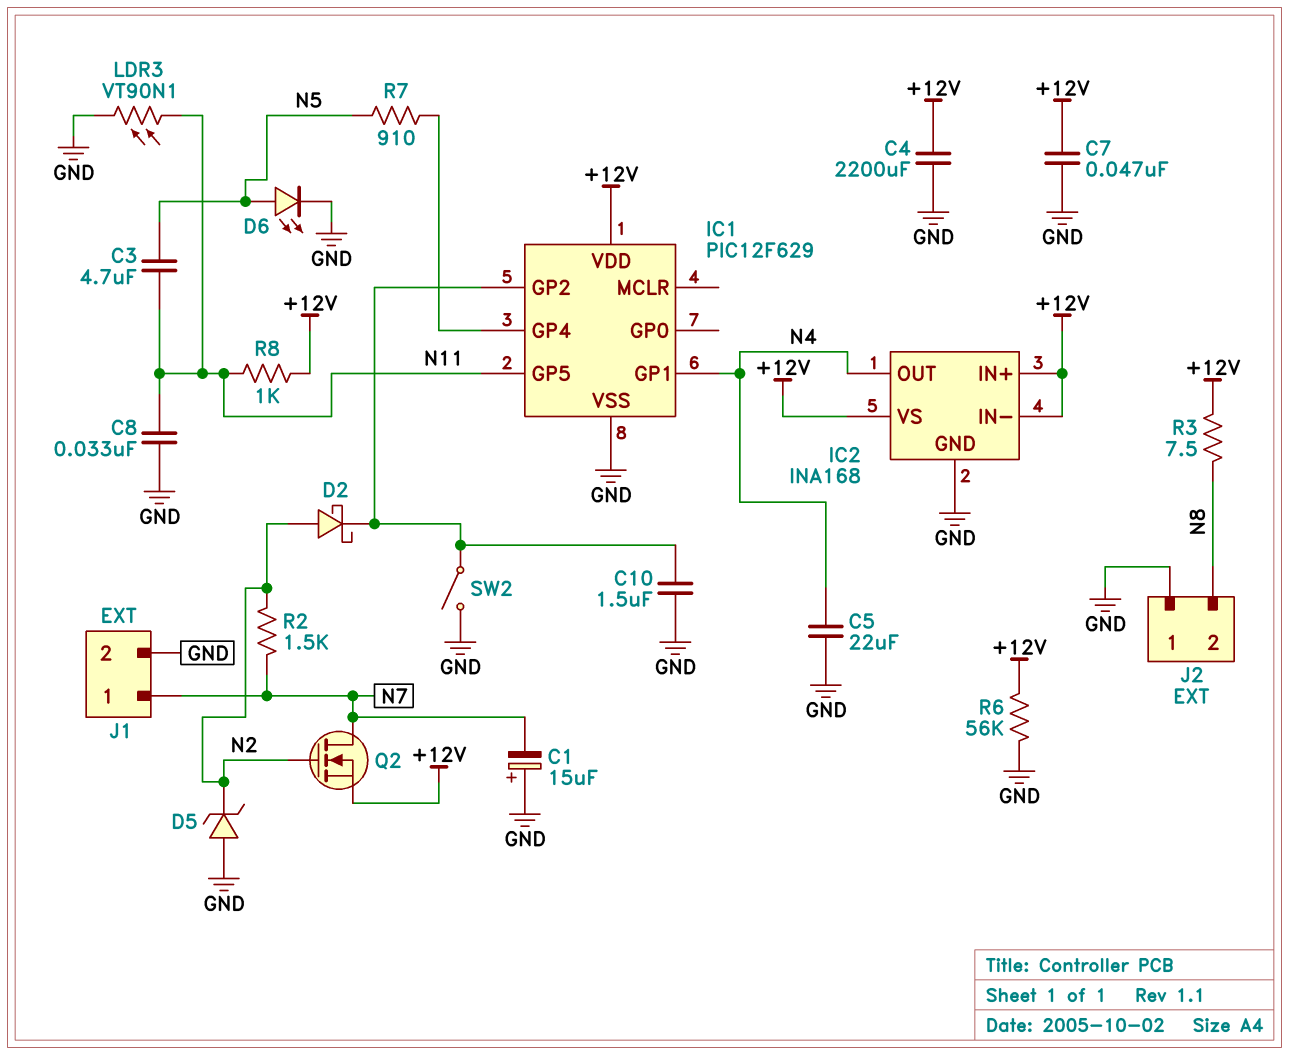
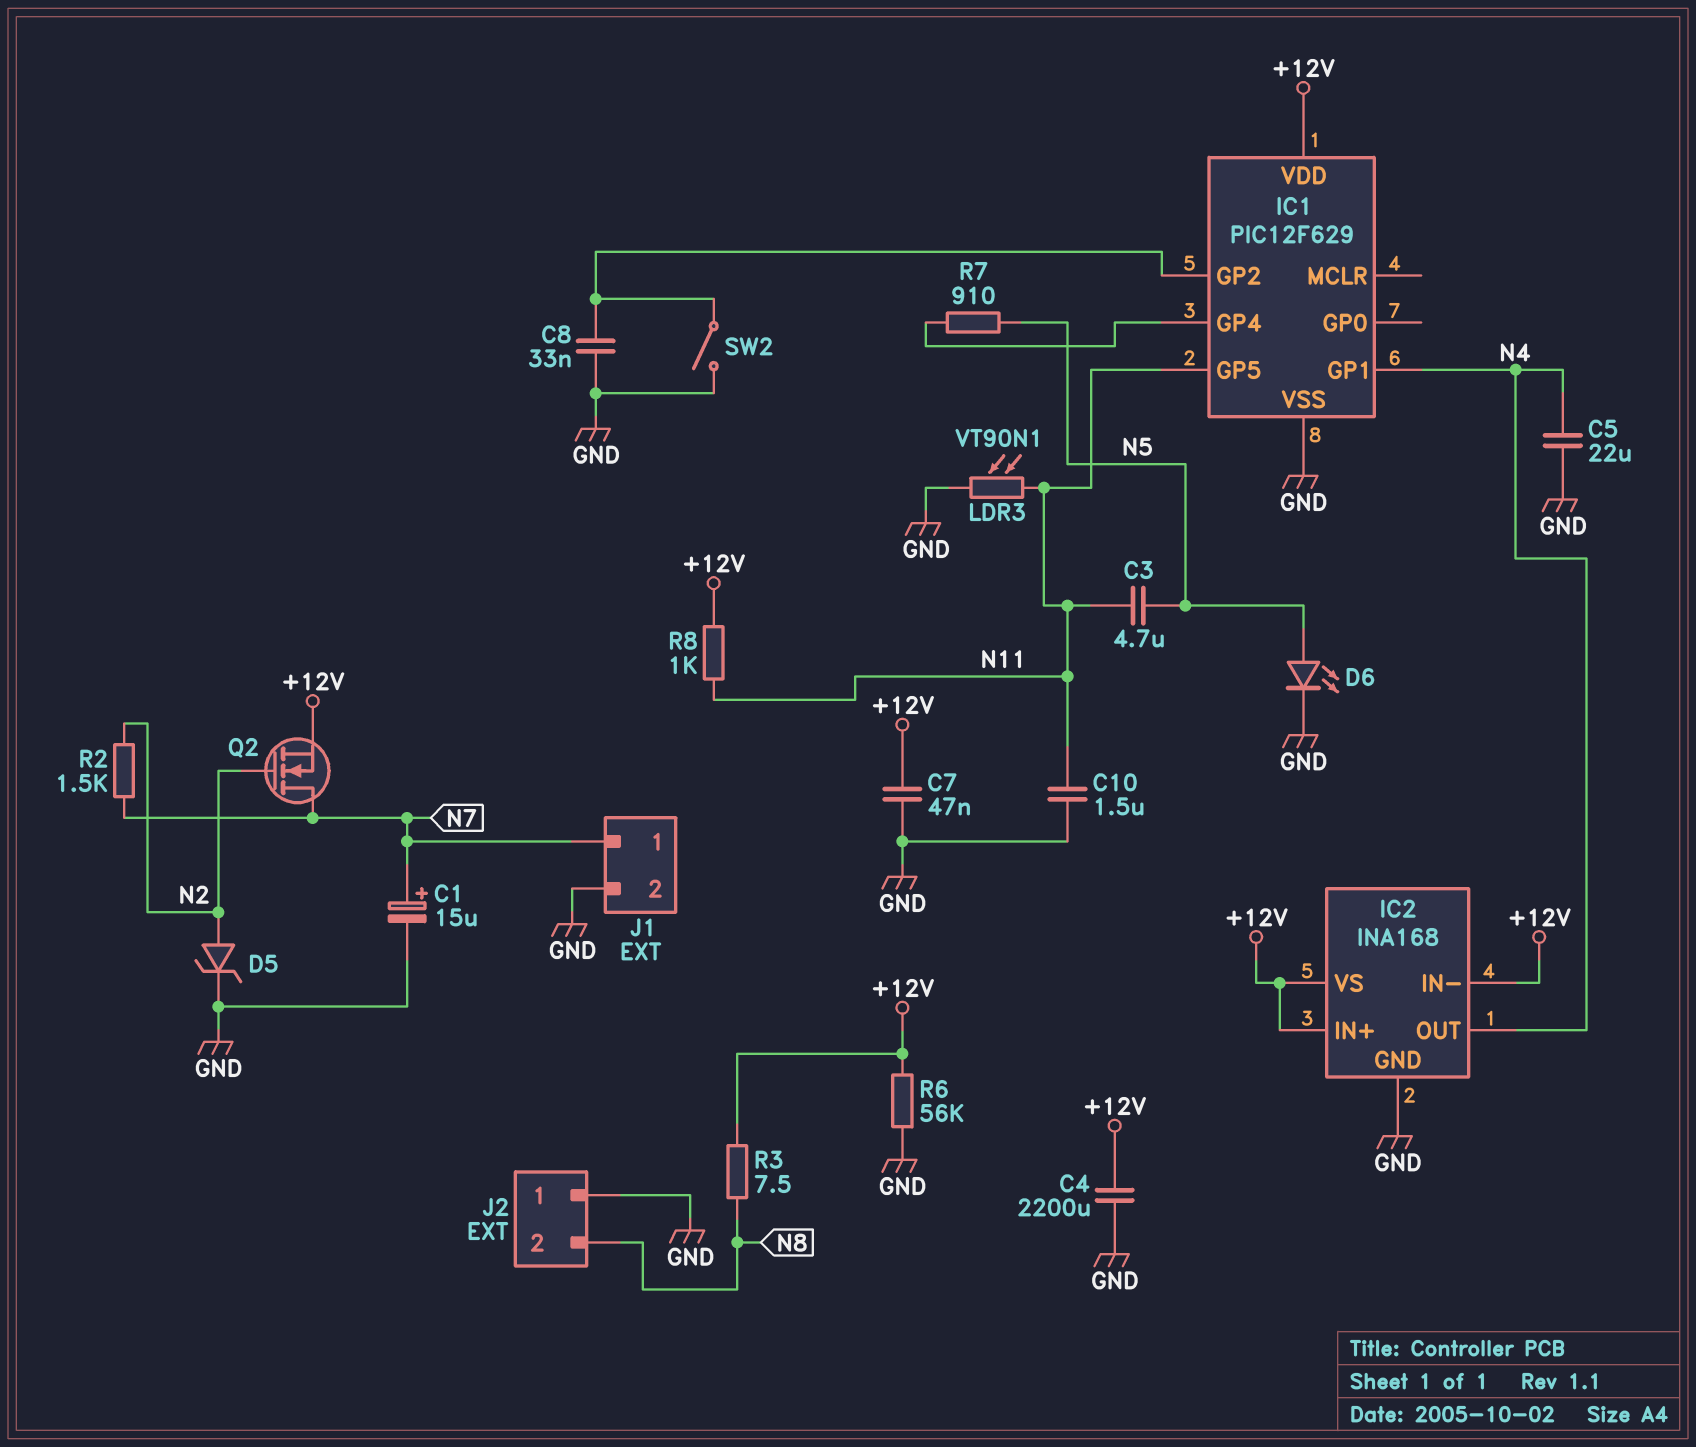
C1: 15uF (plus GND, minus N7) -> 15uF (plus N7, minus GND)
C8: 33nF (GND, N11) -> 33nF (GND, IC1/GP2)
C10: 1.5uF (GND, IC1/GP2) -> 1.5uF (GND, N11)
D2: schottky (A N2, K IC1/GP2) -> none
D5: zener (A GND, K N2) -> zener (A N2, K GND)

